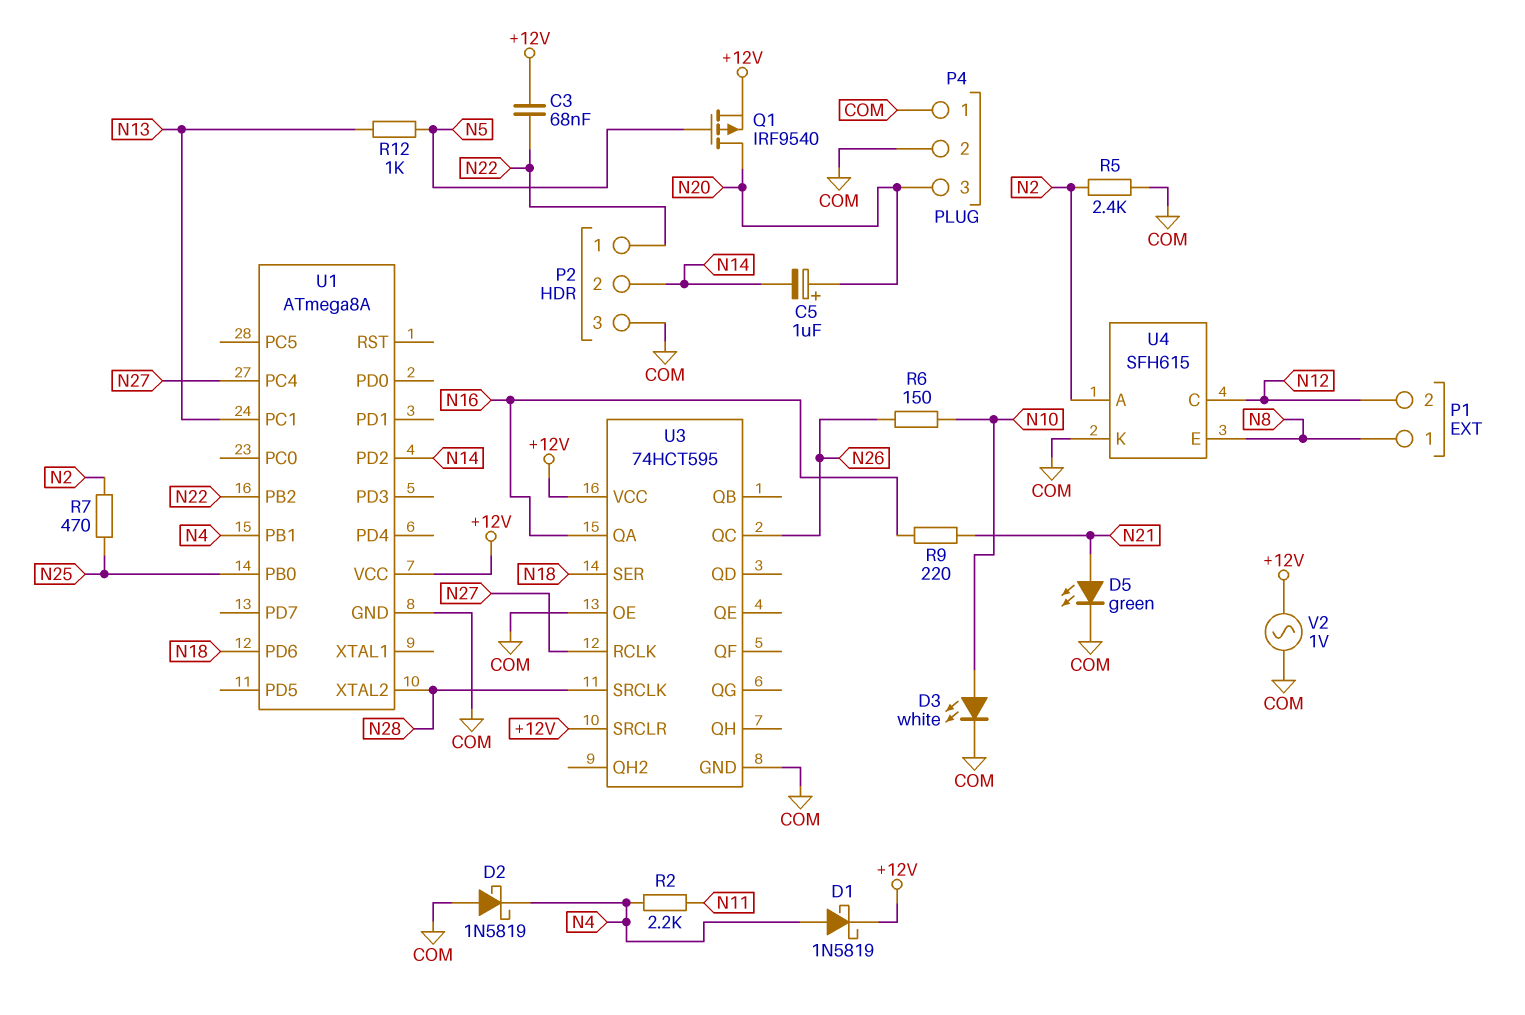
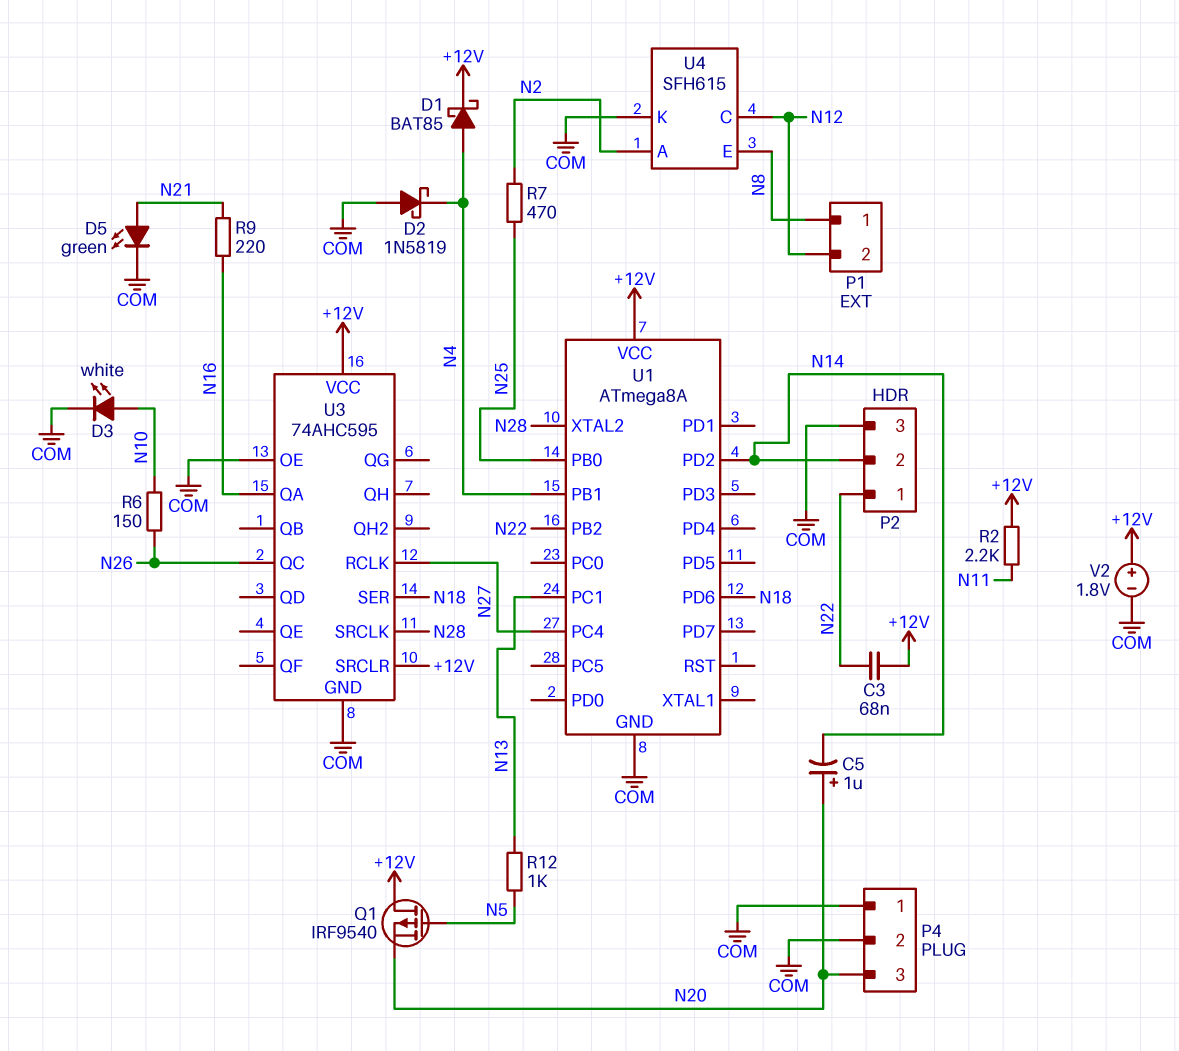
D1: schottky 1N5819 (A N4, K +12V) -> schottky BAT85 (A N4, K +12V)
Q1: PMOS IRF9540 (G N5, D N20, S +12V) -> PMOS IRF9540 (G N5, D +12V, S N20)
R2: 2.2k (N4, N11) -> 2.2k (+12V, N11)
R5: 2.4k (COM, N2) -> none
U3: 74HCT595 -> 74AHC595
V2: AC 1V (+12V, COM) -> 1.8V (plus +12V, minus COM)

